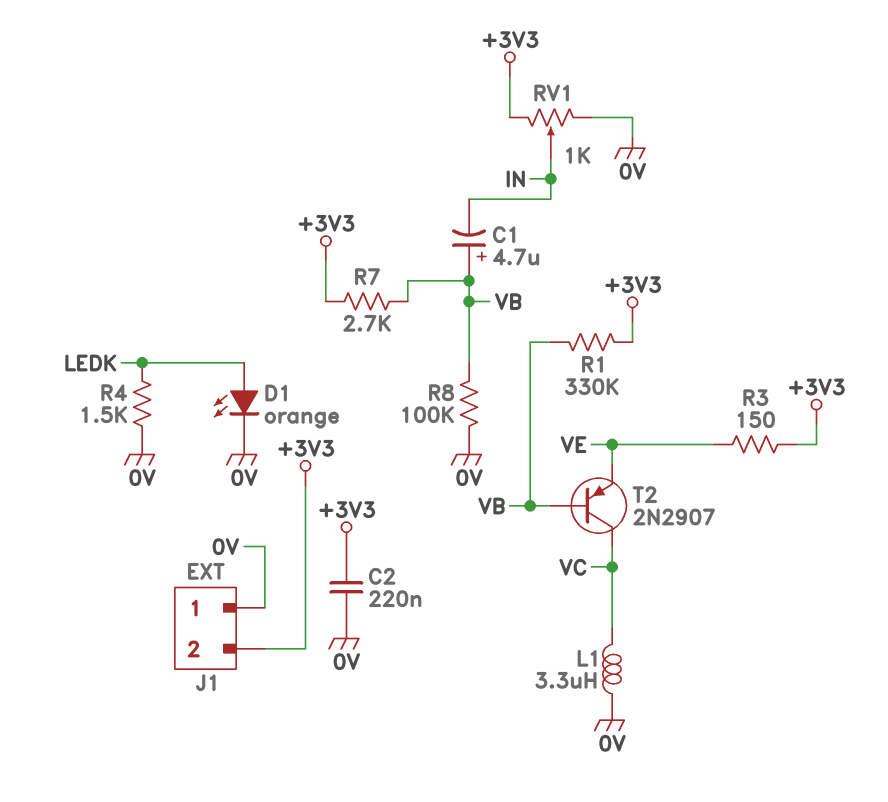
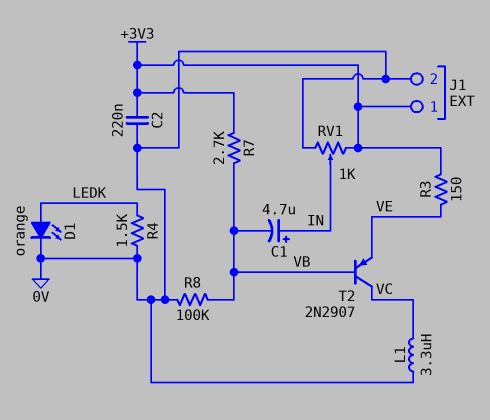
C1: 4.7uF (plus VB, minus IN) -> 4.7uF (plus IN, minus VB)
J1 pin 1: 0V -> +3V3
J1 pin 2: +3V3 -> 0V
R1: 330k (+3V3, VB) -> none

